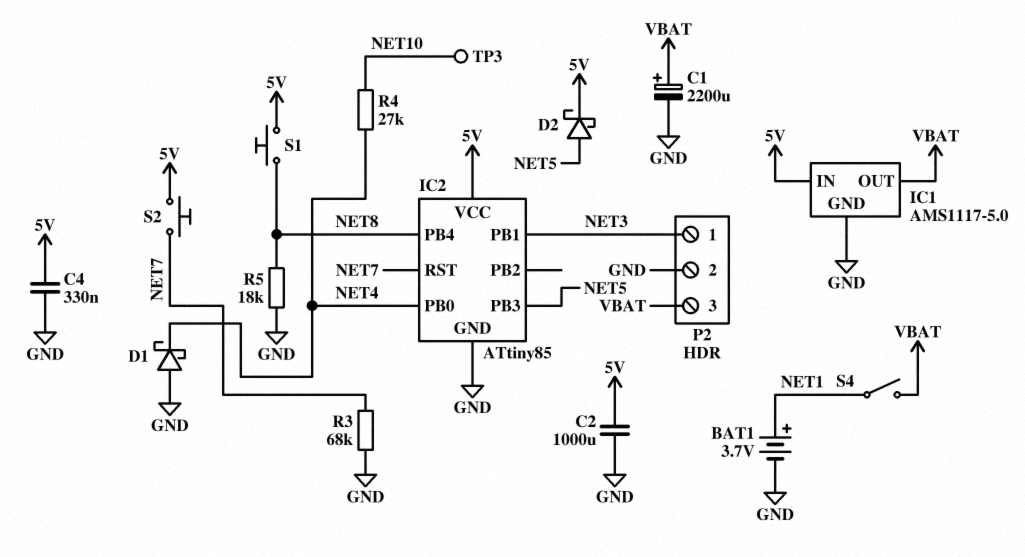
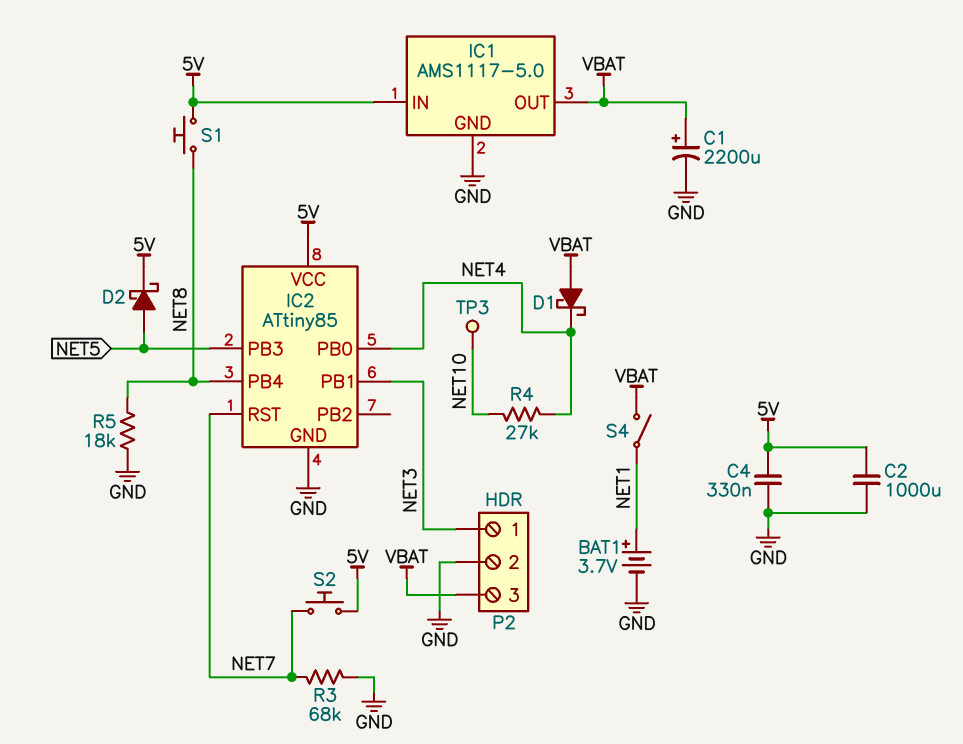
D1: schottky (A GND, K NET4) -> schottky (A VBAT, K NET4)

